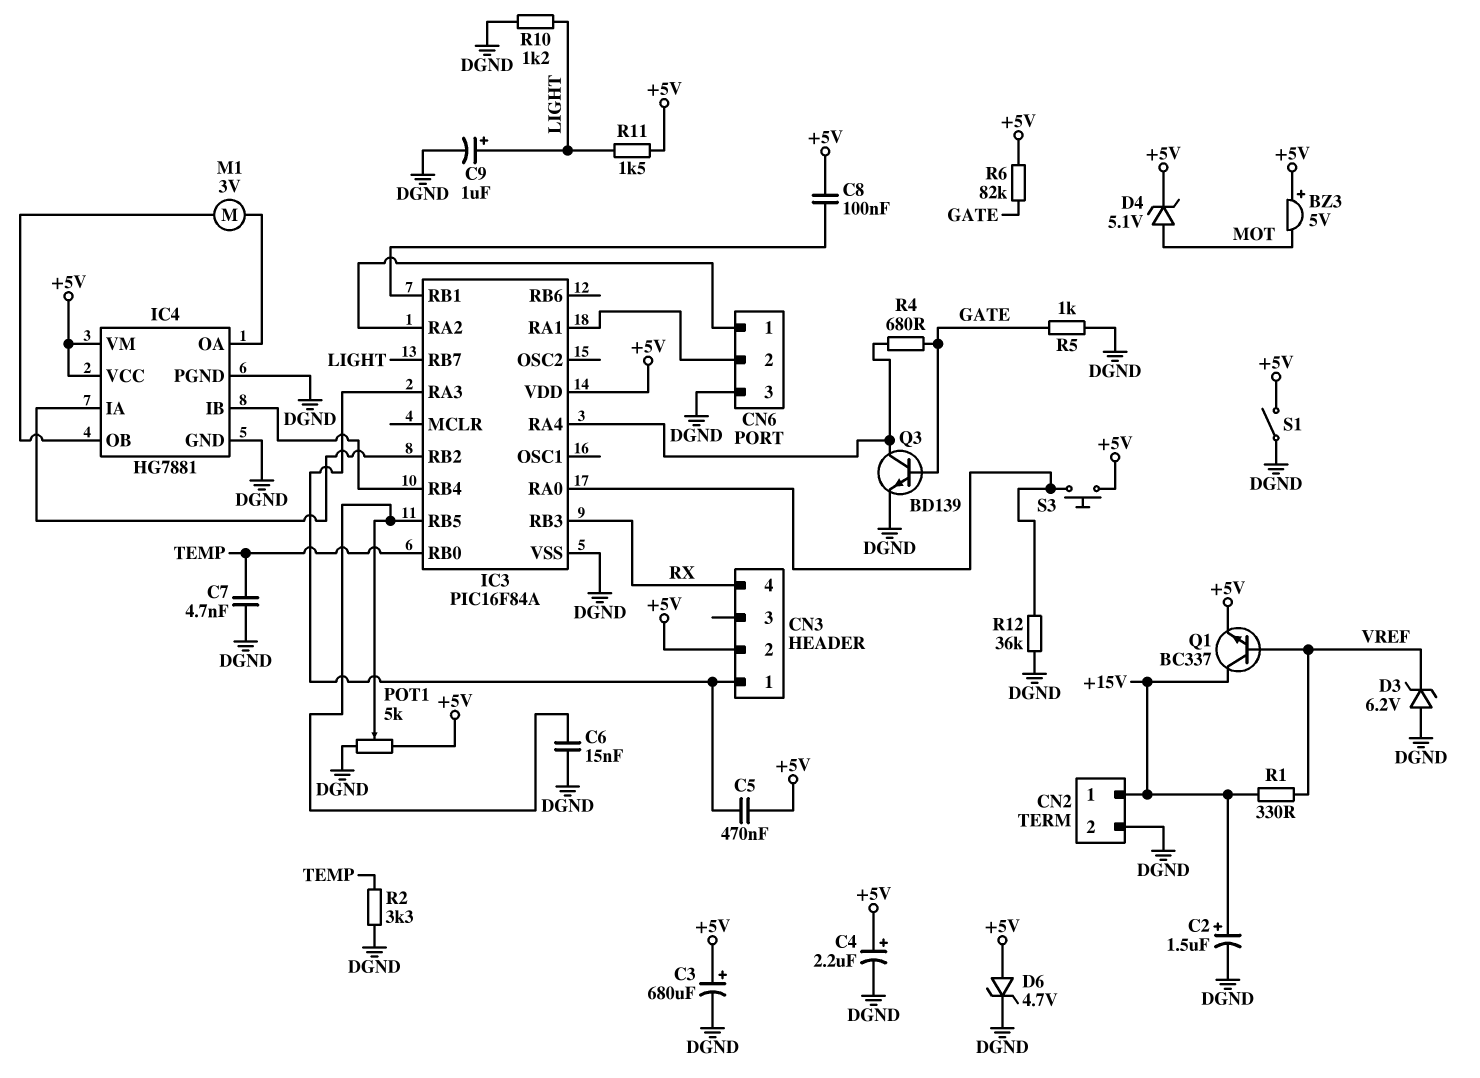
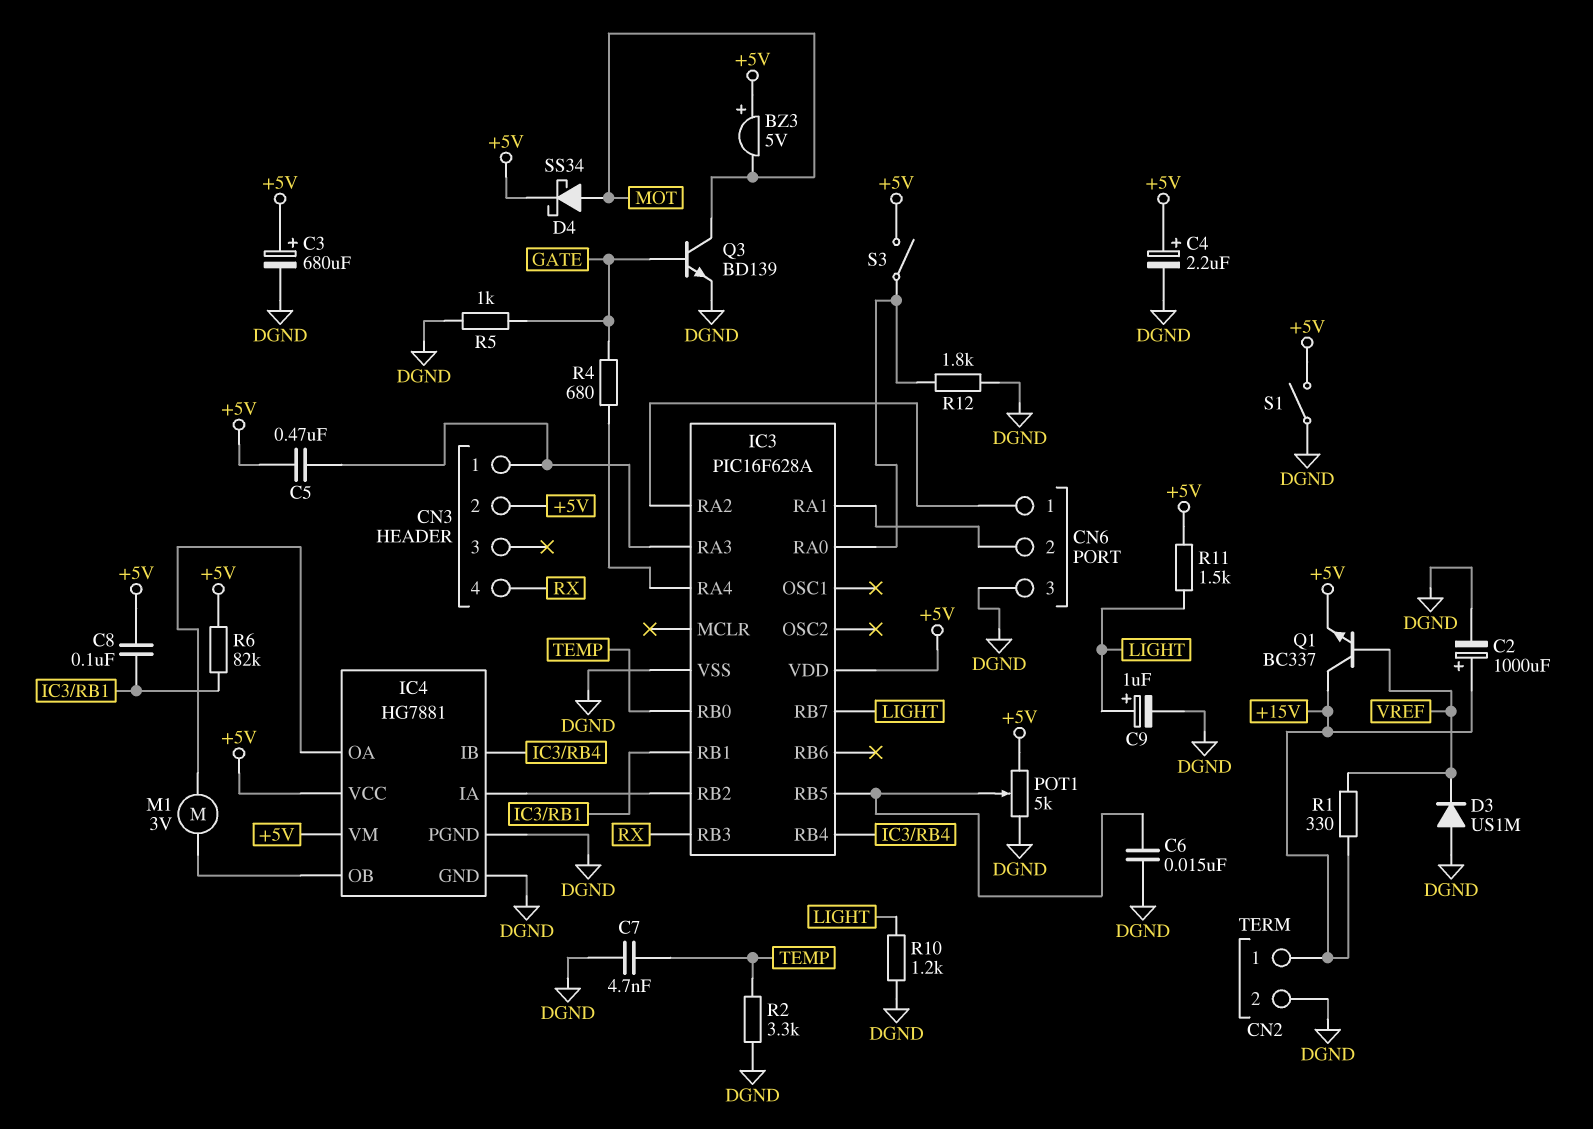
C2: 1.5uF (plus +15V, minus DGND) -> 1000uF (plus +15V, minus DGND)
D3: zener 6.2V (A DGND, K VREF) -> diode US1M (A DGND, K VREF)
D4: zener 5.1V (A MOT, K +5V) -> schottky SS34 (A MOT, K +5V)
D6: zener 4.7V (A +5V, K DGND) -> none
IC3: PIC16F84A -> PIC16F628A
Q3: NPN BD139 (B GATE, C IC3/RA4, E DGND) -> NPN BD139 (B GATE, C MOT, E DGND)
R6: 82k (+5V, GATE) -> 82k (+5V, IC3/RB1)
R12: 36k (DGND, IC3/RA0) -> 1.8k (DGND, IC3/RA0)
S3: button (+5V, IC3/RA0) -> switch (+5V, IC3/RA0)

